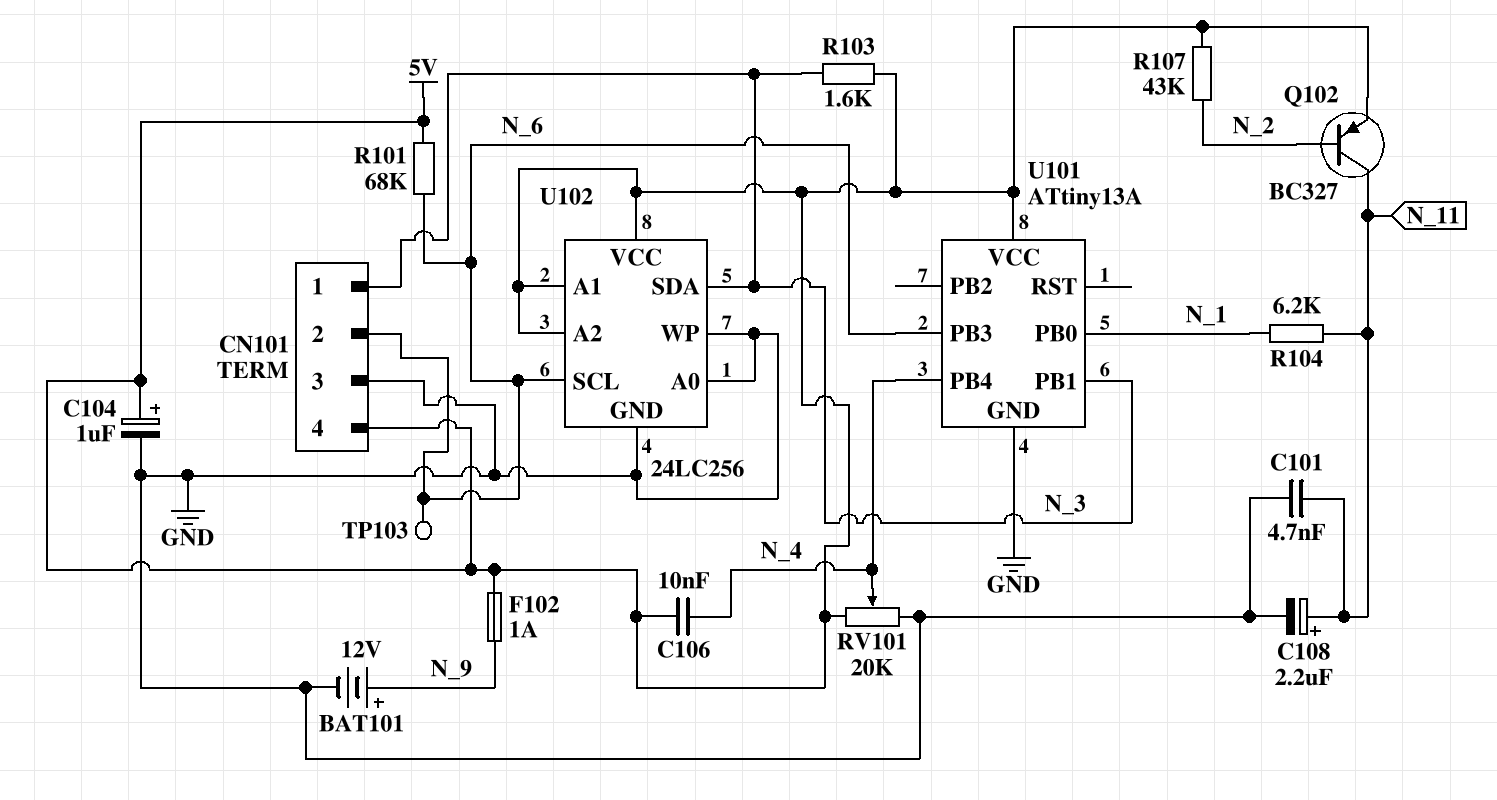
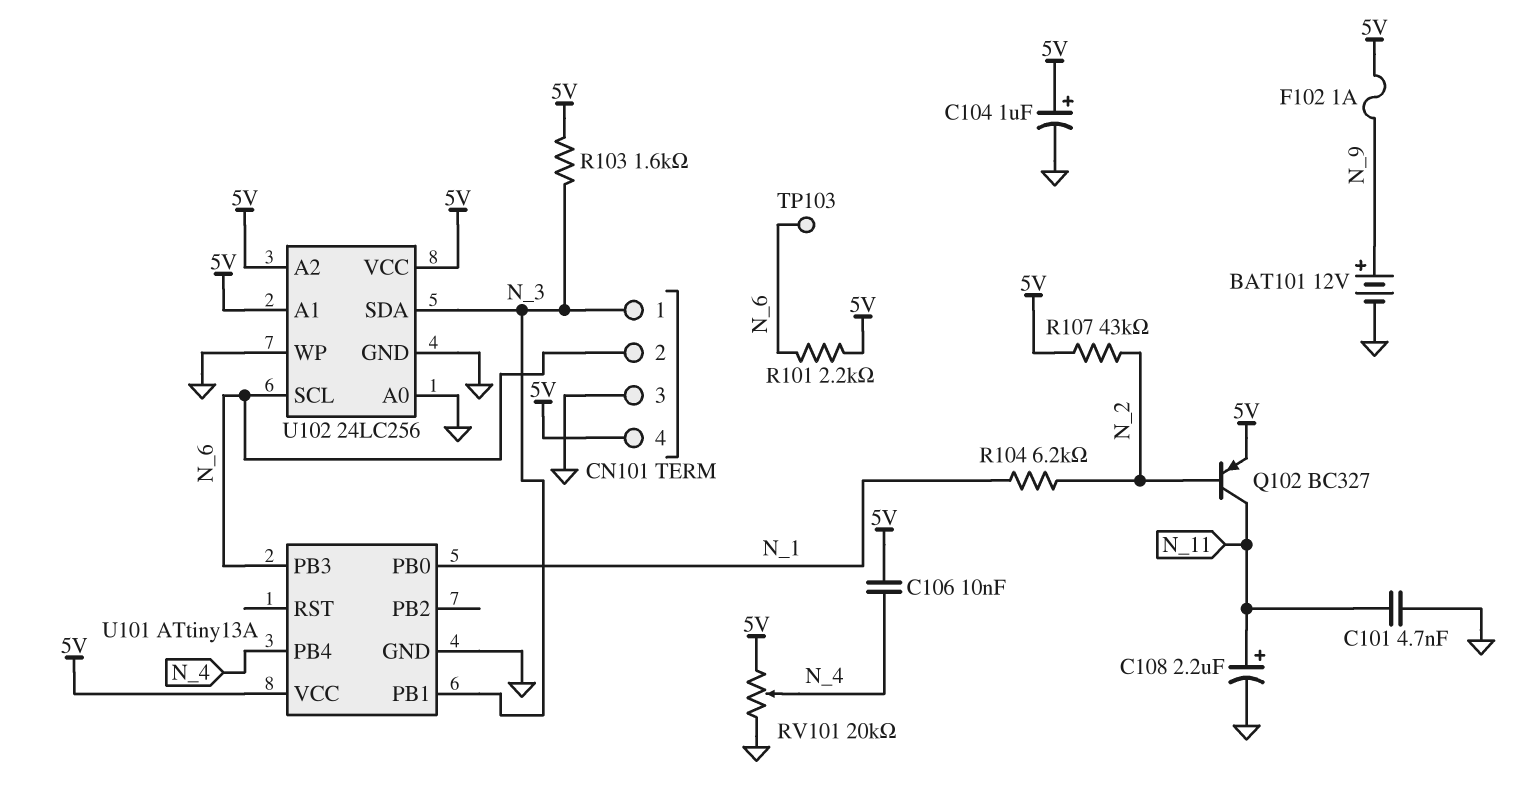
R101: 68k (5V, N_6) -> 2.2k (5V, N_6)
R104: 6.2k (N_1, N_11) -> 6.2k (N_1, N_2)

